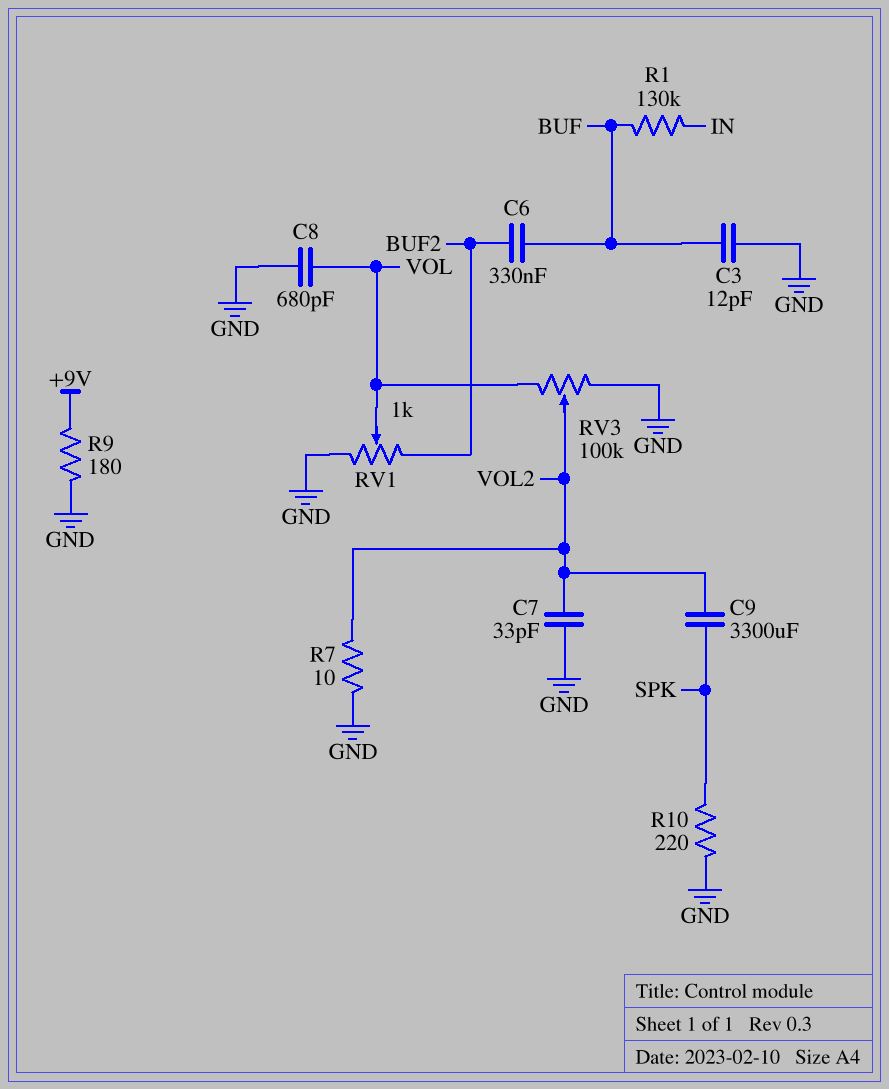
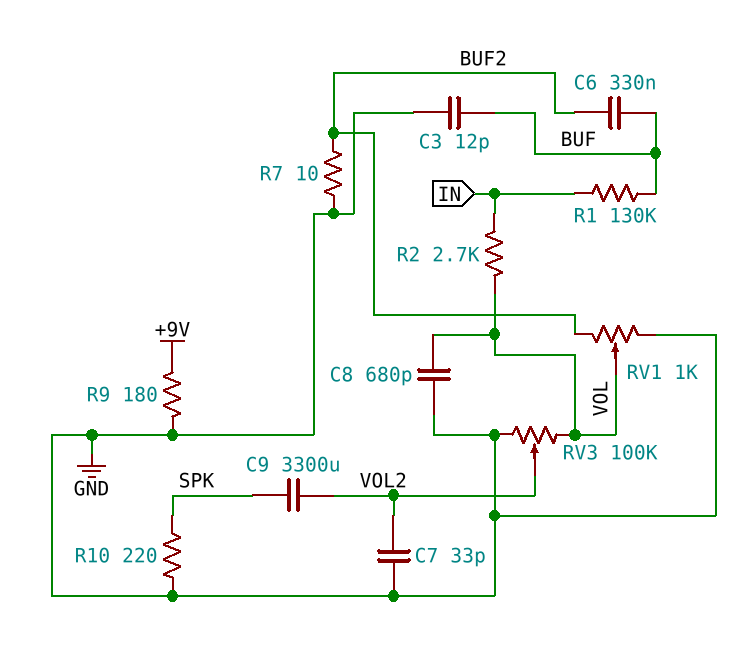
R2: none -> 2.7k (IN, VOL)
R7: 10 (GND, VOL2) -> 10 (BUF2, GND)

